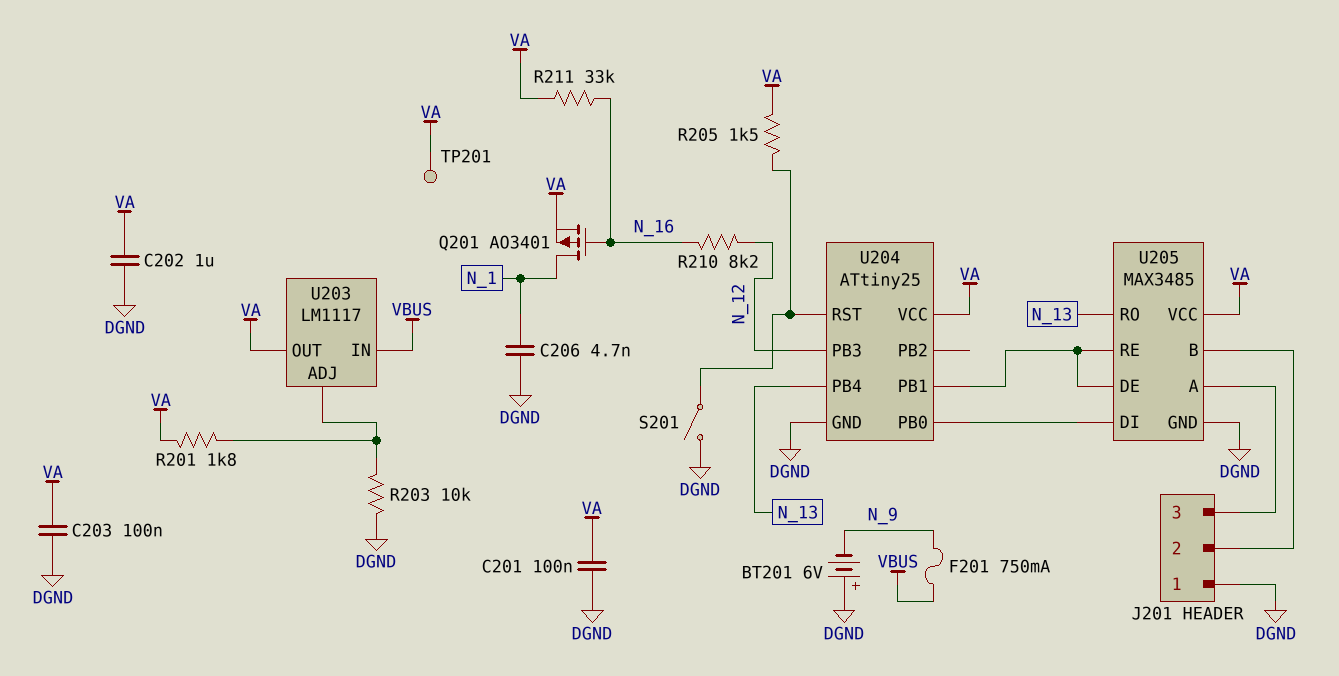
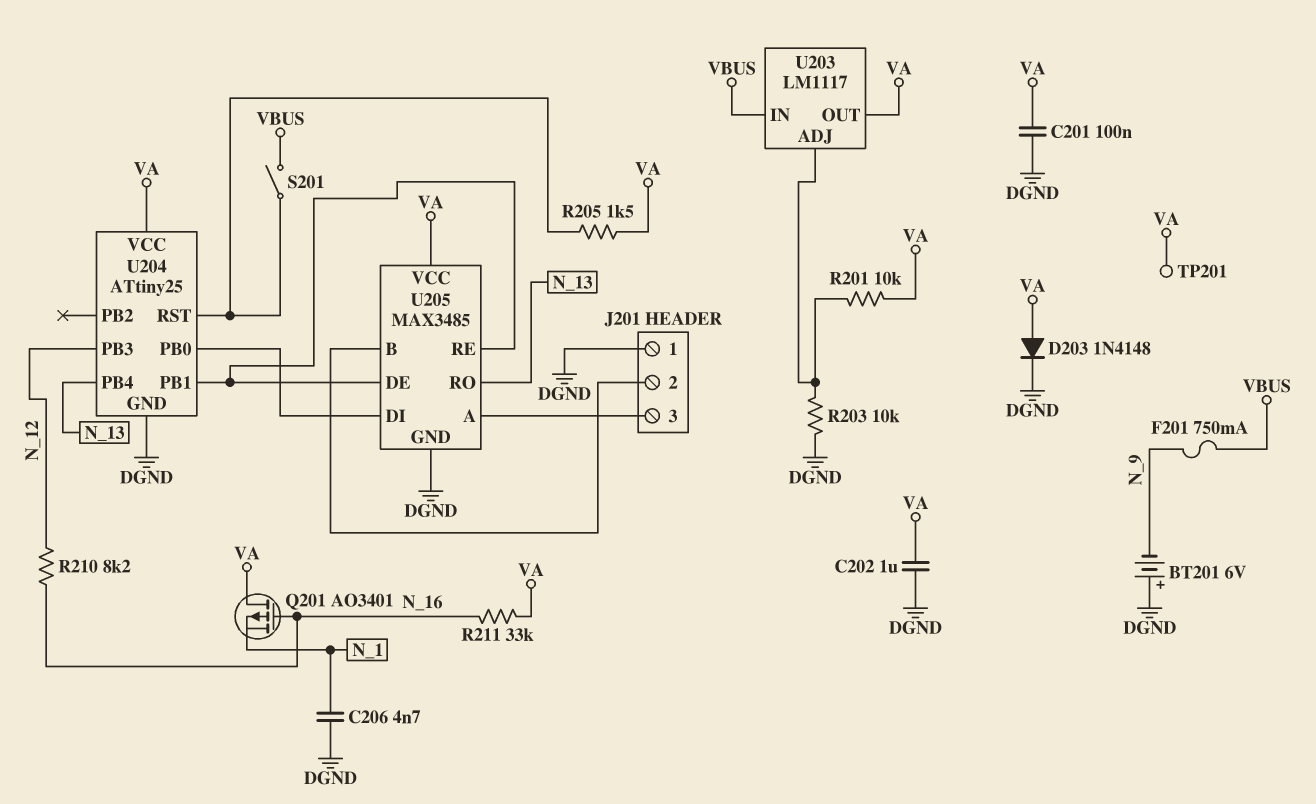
C203: 100nF (DGND, VA) -> none
D203: none -> diode 1N4148 (A VA, K DGND)
Q201: PMOS AO3401 (G N_16, D N_1, S VA) -> PMOS AO3401 (G N_16, D VA, S N_1)
R201: 1.8k (U203/ADJ, VA) -> 10k (U203/ADJ, VA)
S201: switch (DGND, U204/RST) -> switch (U204/RST, VBUS)

